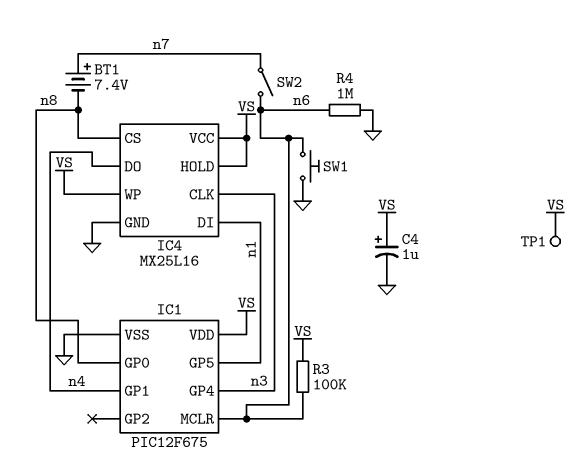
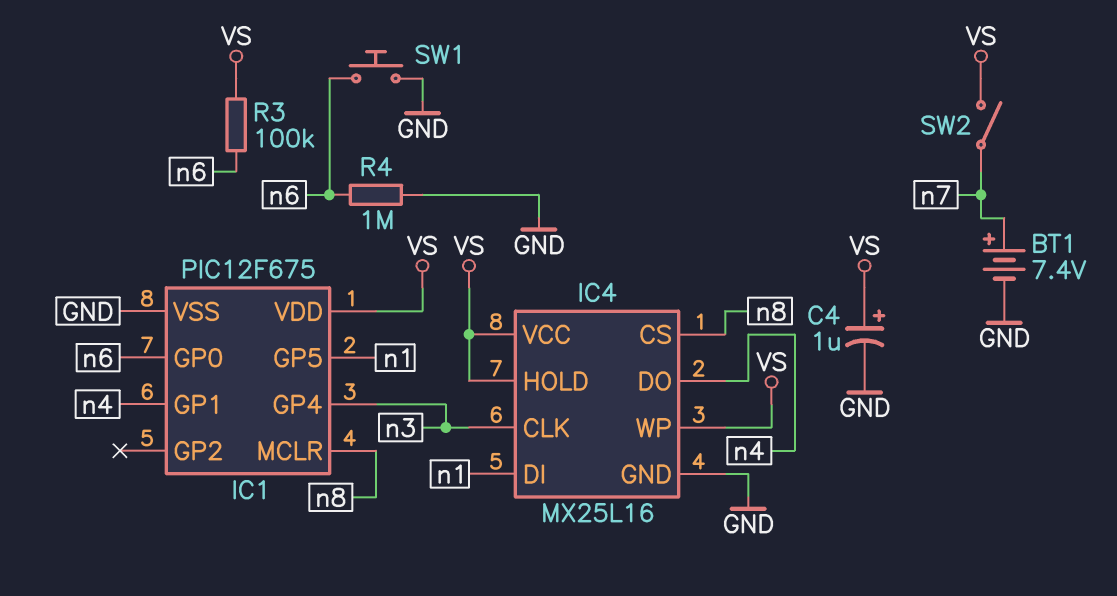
BT1: 7.4V (plus n7, minus n8) -> 7.4V (plus n7, minus GND)
IC1 pin GP0: n8 -> n6
IC1 pin MCLR: n6 -> n8
SW2: switch (n6, n7) -> switch (VS, n7)
TP1: test point (VS) -> none

